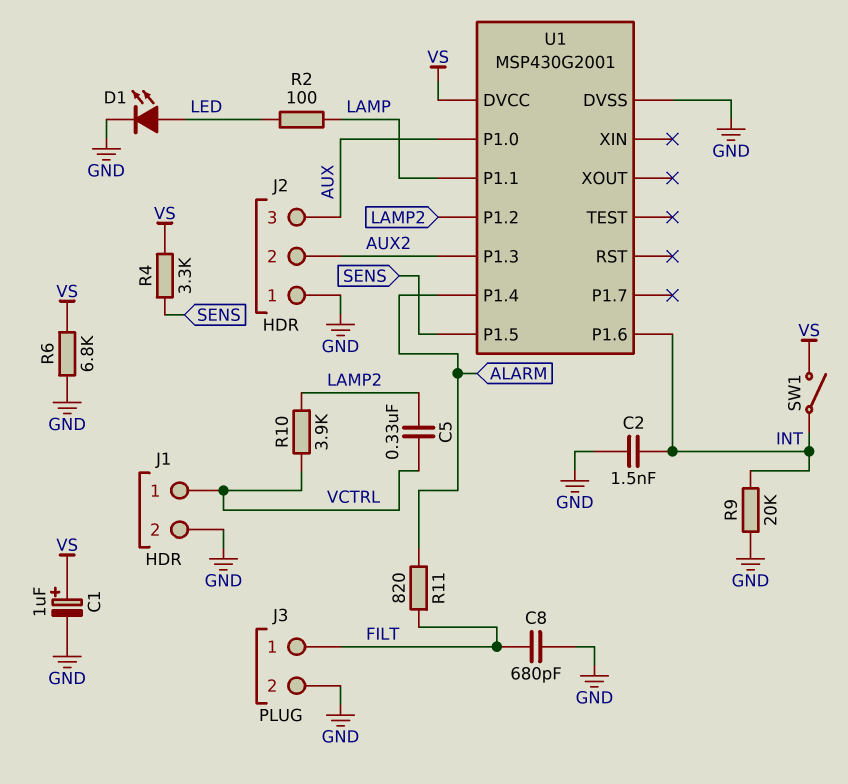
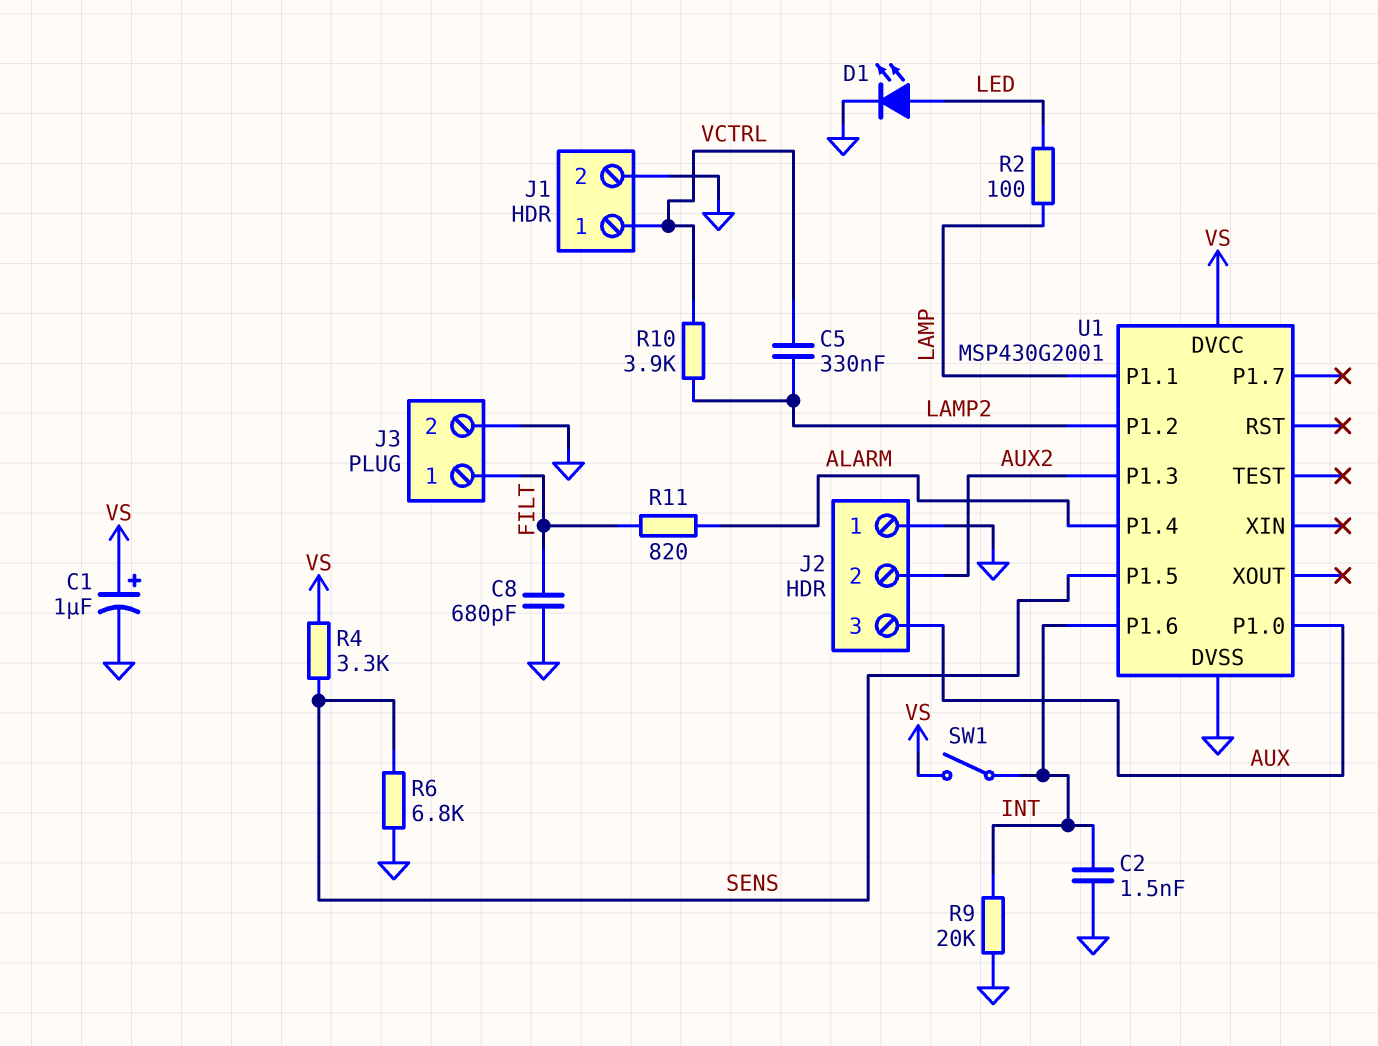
R6: 6.8k (GND, VS) -> 6.8k (GND, SENS)

